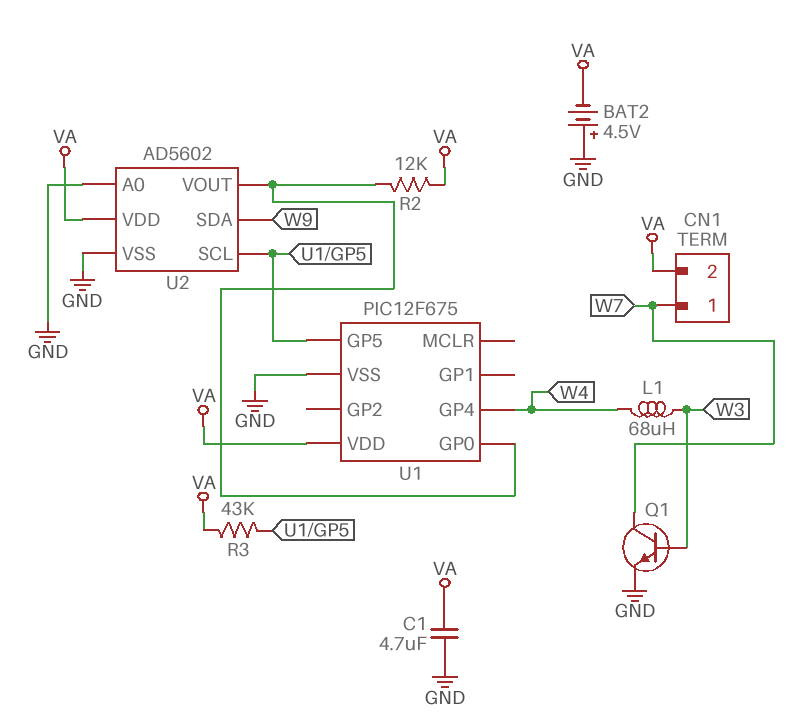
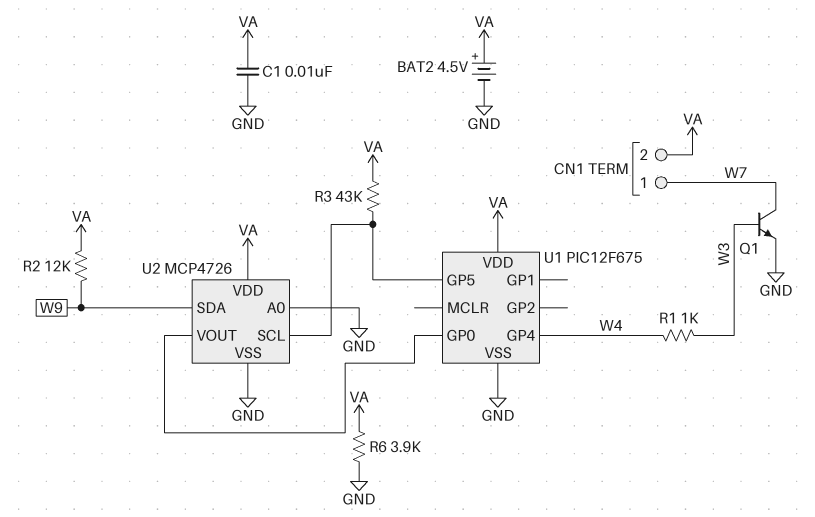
BAT2: 4.5V (plus GND, minus VA) -> 4.5V (plus VA, minus GND)
C1: 4.7uF (GND, VA) -> 10nF (GND, VA)
L1: 68uH (W3, W4) -> none
R1: none -> 1k (W3, W4)
R2: 12k (U1/GP0, VA) -> 12k (VA, W9)
R6: none -> 3.9k (GND, VA)
U2: AD5602 -> MCP4726

